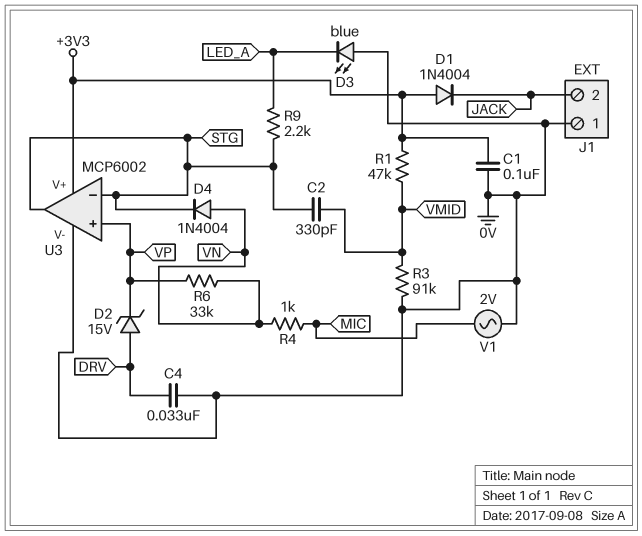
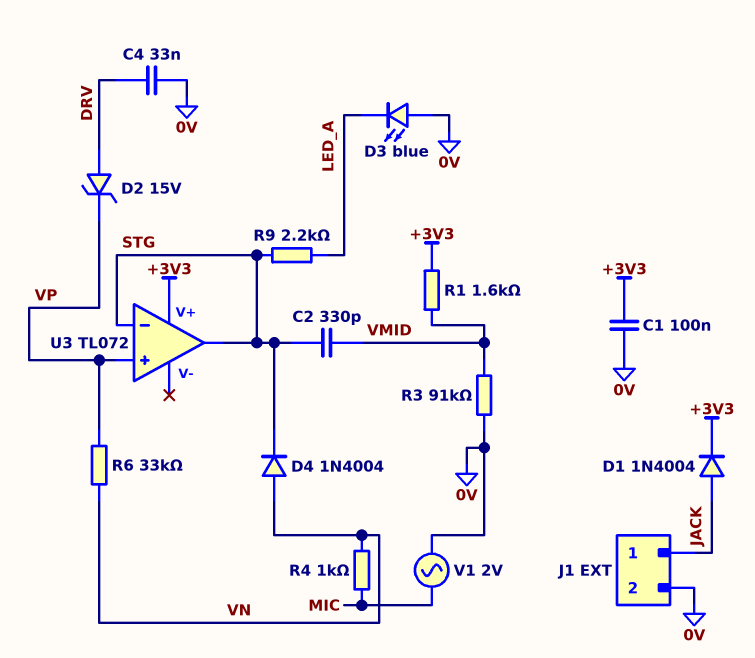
D1: diode 1N4004 (A +3V3, K JACK) -> diode 1N4004 (A JACK, K +3V3)
J1 pin 1: 0V -> JACK
J1 pin 2: JACK -> 0V
R1: 47k (+3V3, VMID) -> 1.6k (+3V3, VMID)
U3: MCP6002 -> TL072
U3 pin V-: 0V -> none

